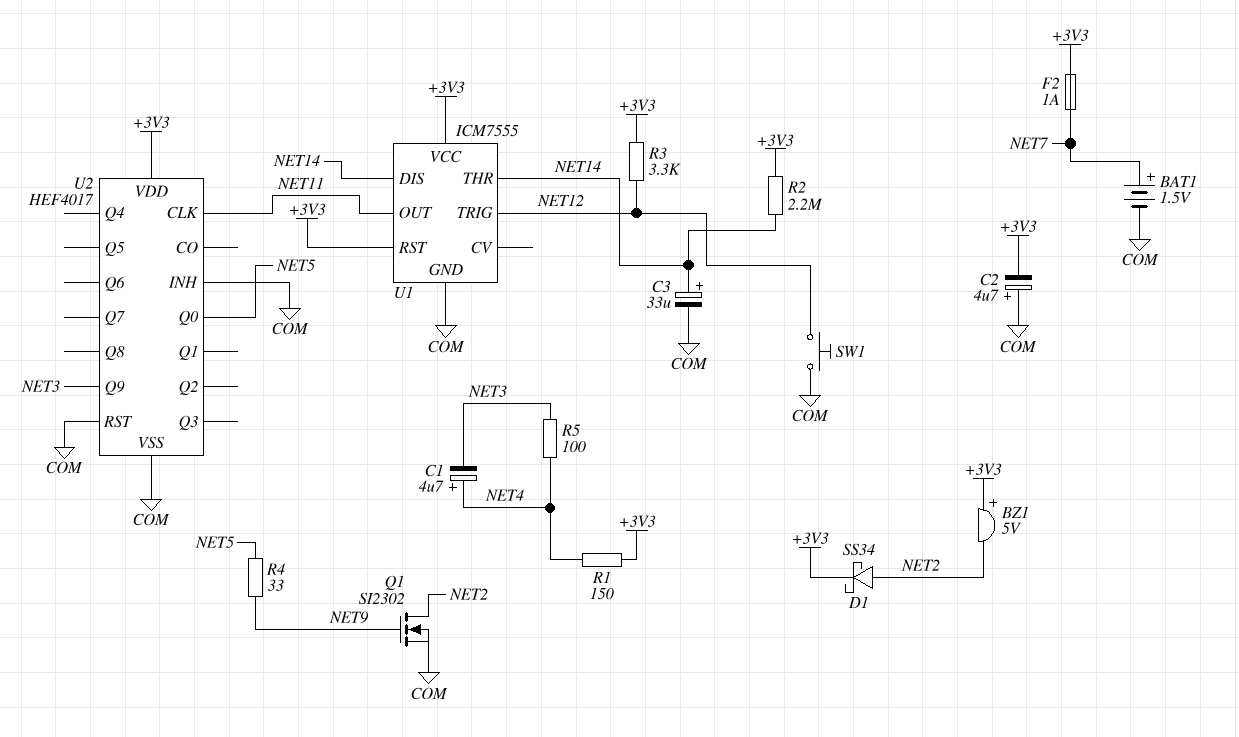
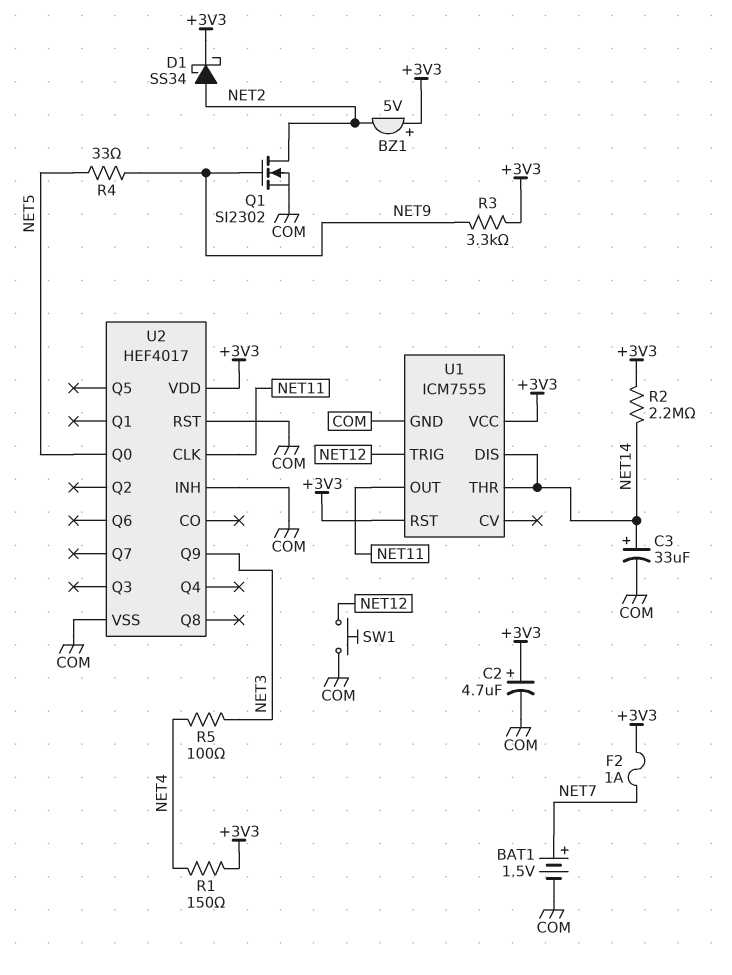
C1: 4.7uF (plus NET4, minus NET3) -> none
C2: 4.7uF (plus COM, minus +3V3) -> 4.7uF (plus +3V3, minus COM)
R3: 3.3k (+3V3, NET12) -> 3.3k (+3V3, NET9)

